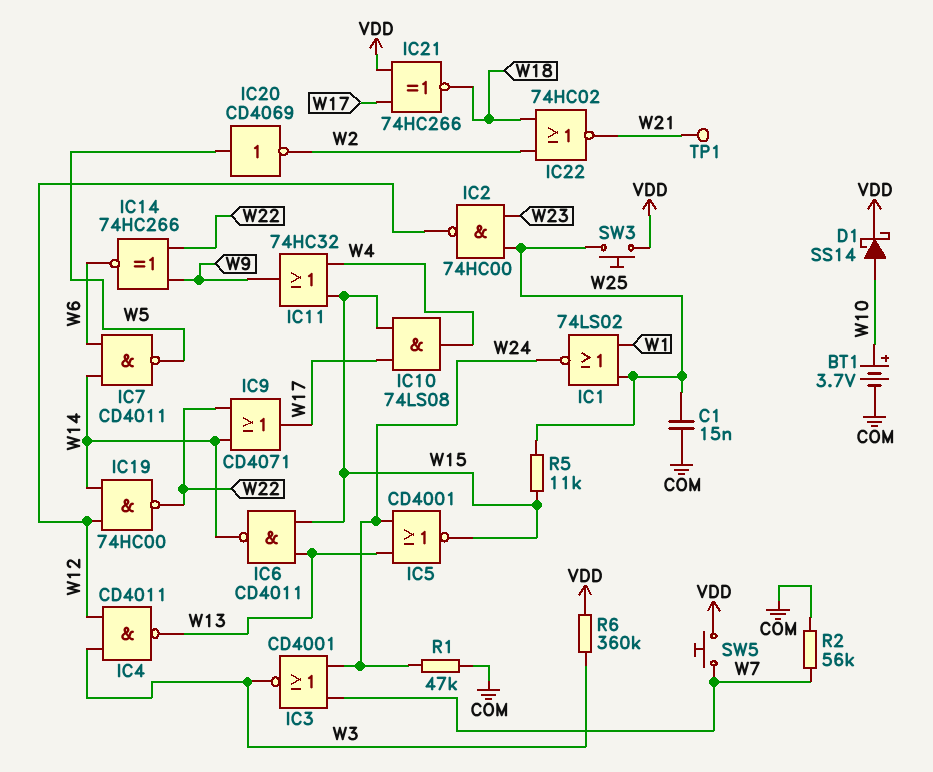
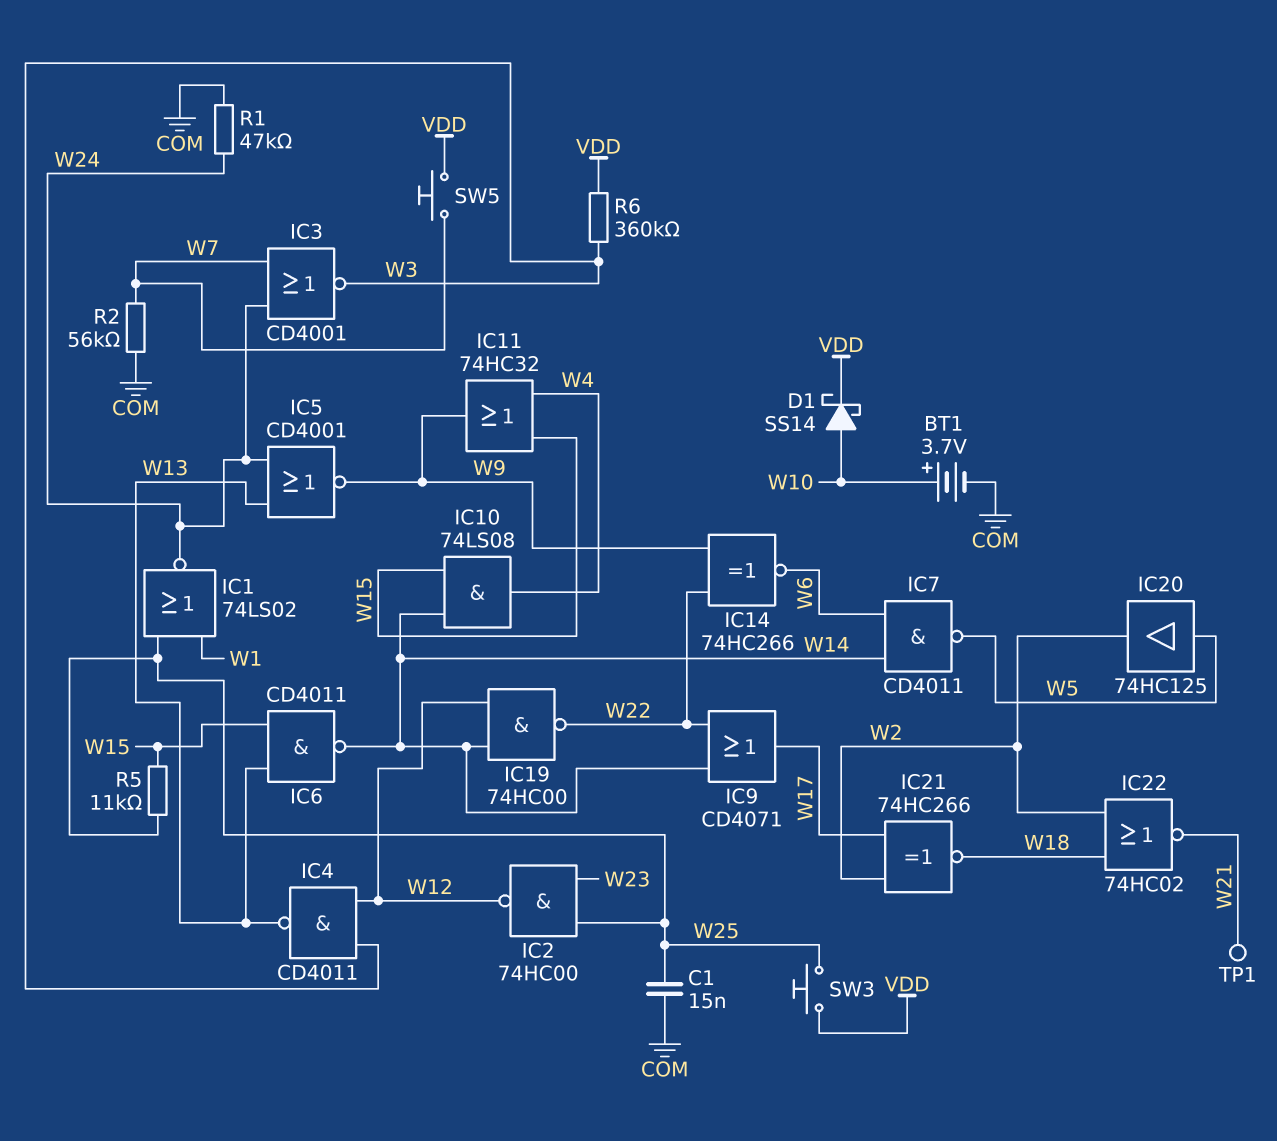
IC5: NOR CD4001 (in W13, in W24, out W15) -> NOR CD4001 (in W13, in W24, out W9)
IC10: AND 74LS08 (in W15, in W17, out W4) -> AND 74LS08 (in W14, in W15, out W4)
IC20: NOT CD4069 (in W5, out W2) -> buffer 74HC125 (in W5, out W2)
IC21: XNOR 74HC266 (in VDD, in W17, out W18) -> XNOR 74HC266 (in W2, in W17, out W18)

